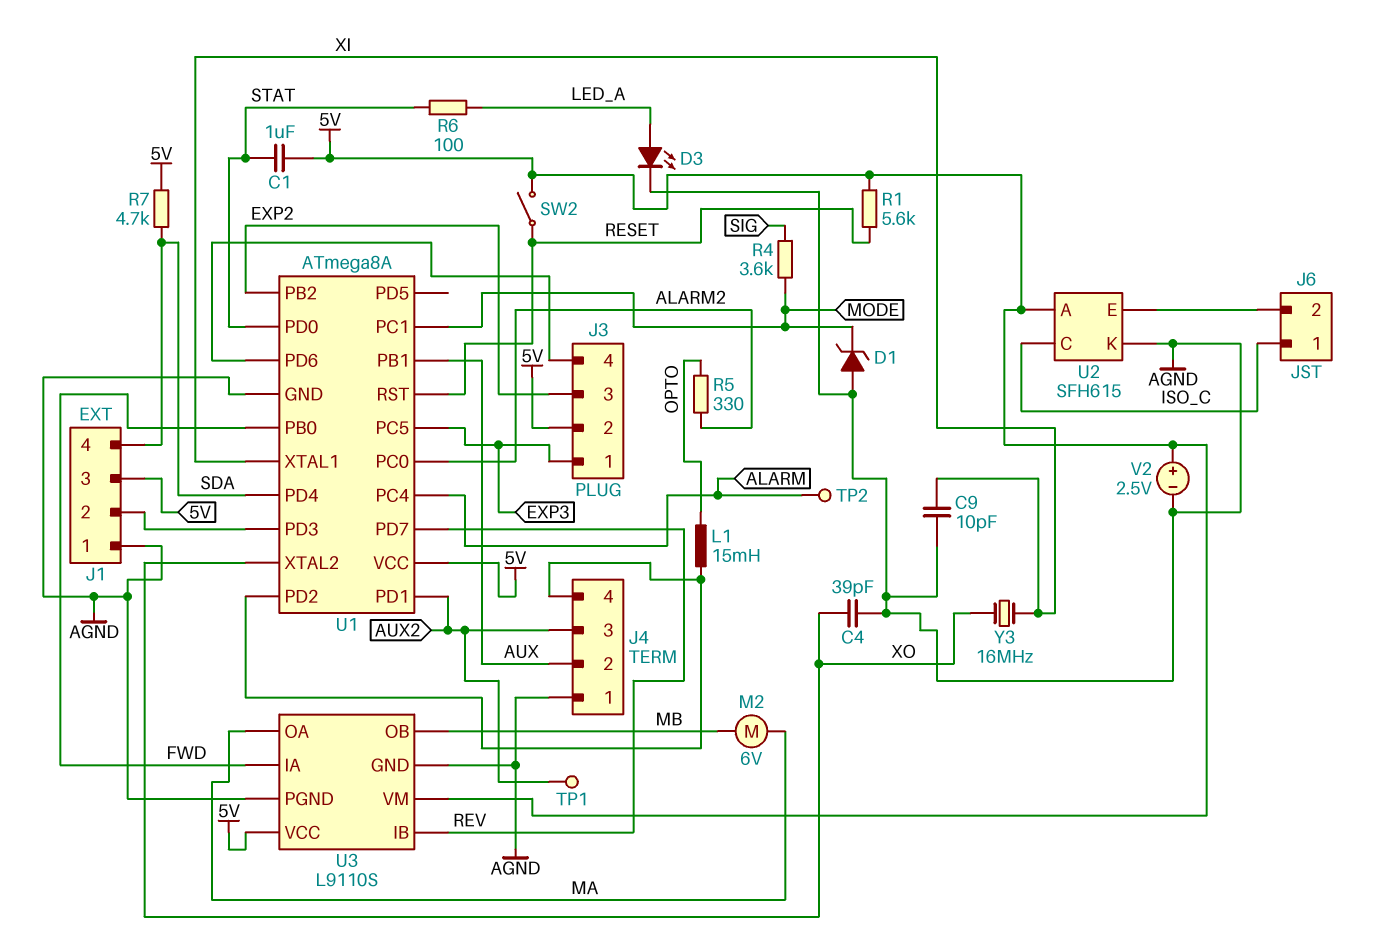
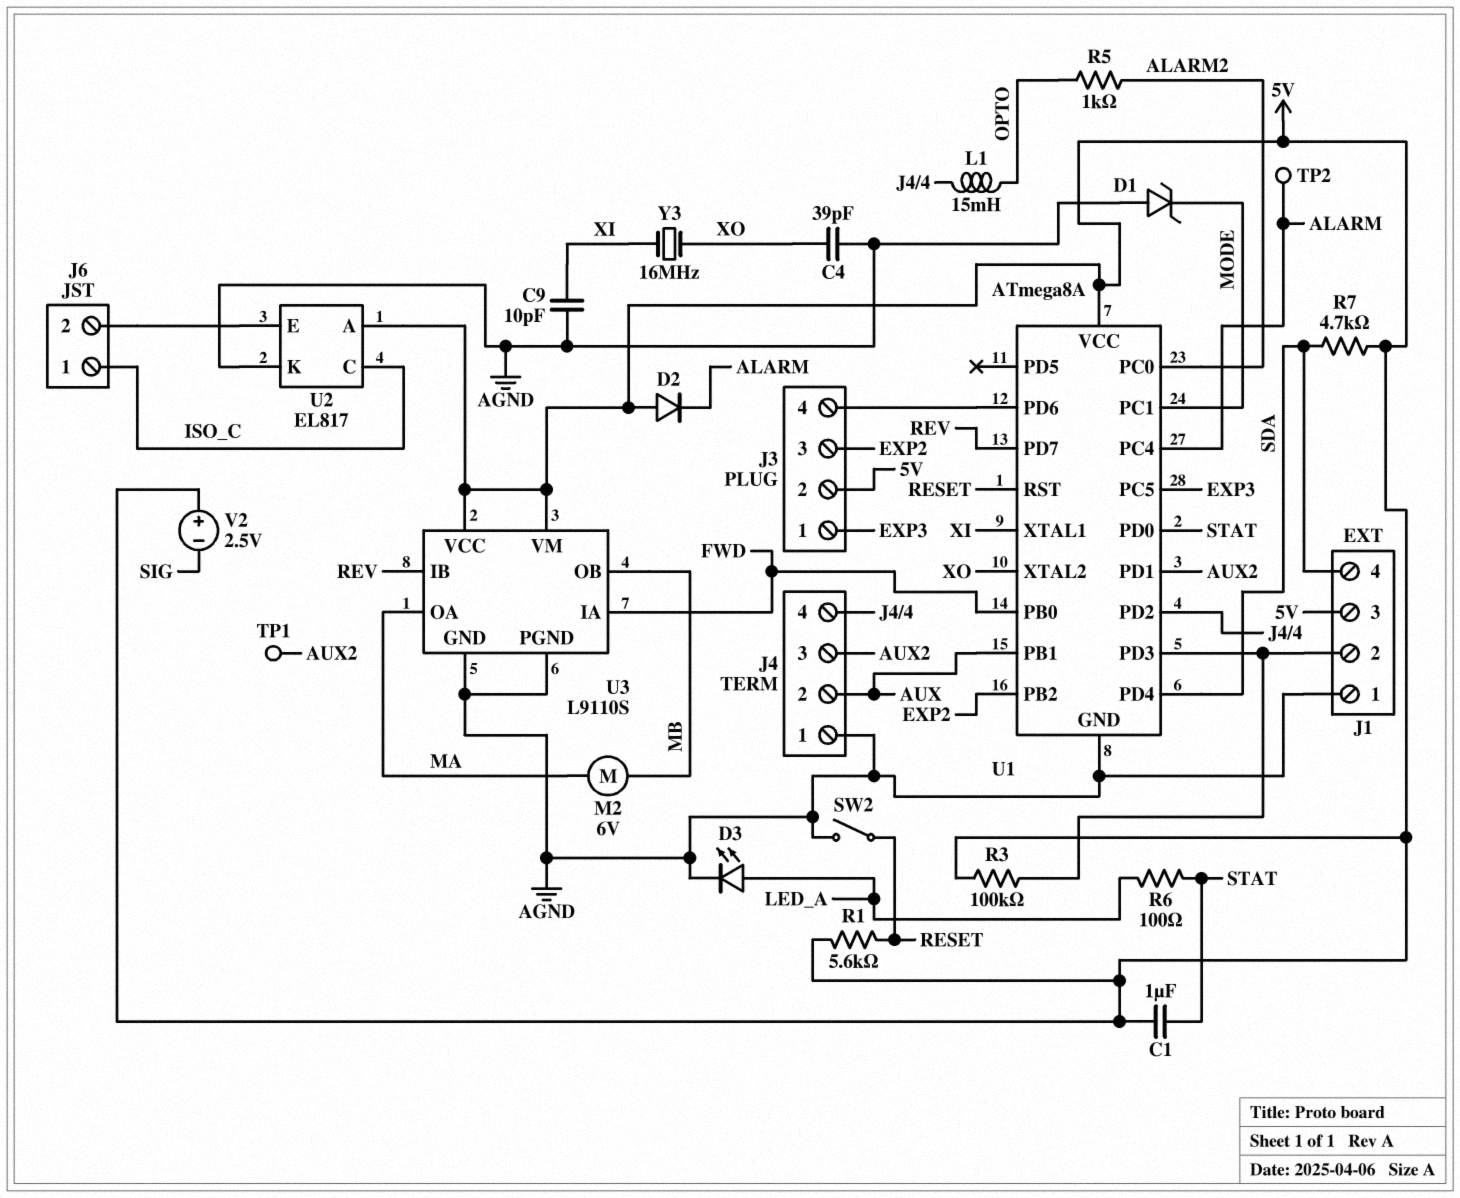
D2: none -> diode (A 5V, K ALARM)
R3: none -> 100k (5V, J1/2)
R4: 3.6k (MODE, SIG) -> none
R5: 330 (ALARM2, OPTO) -> 1k (ALARM2, OPTO)
SW2: switch (5V, RESET) -> switch (AGND, RESET)
U2: SFH615 -> EL817
V2: 2.5V (plus 5V, minus AGND) -> 2.5V (plus 5V, minus SIG)

